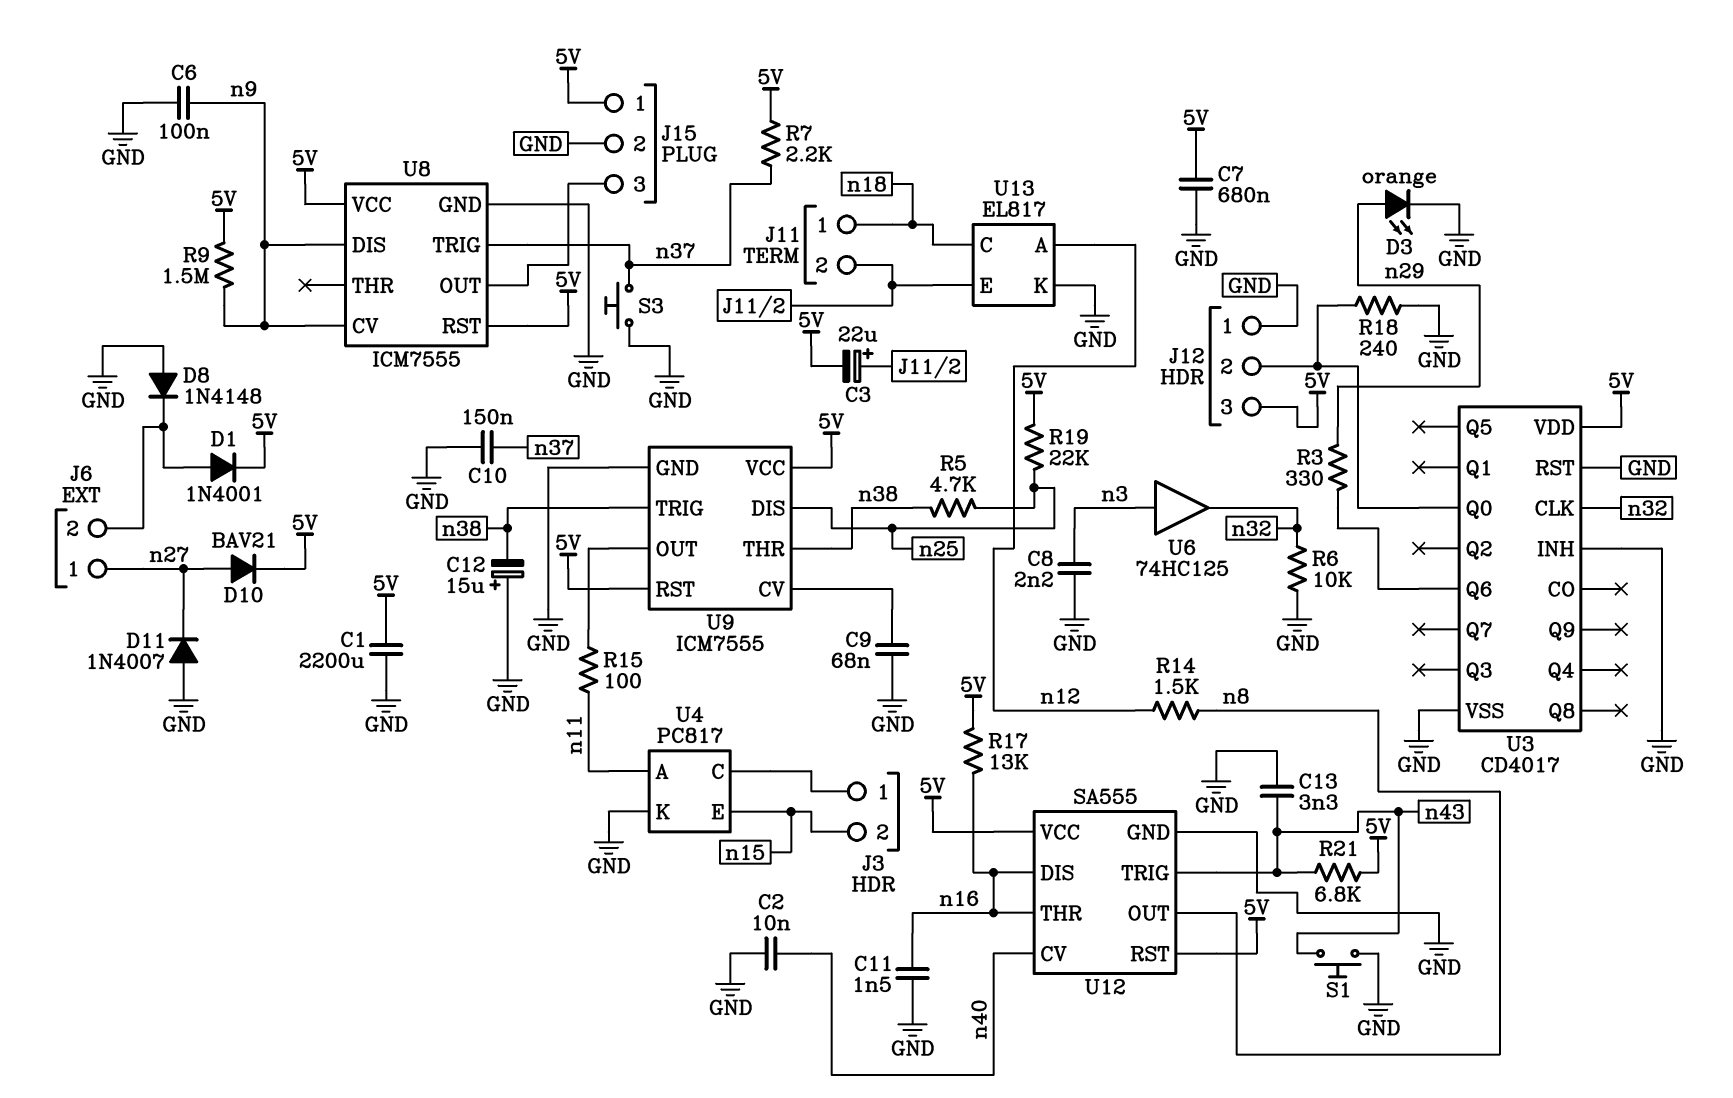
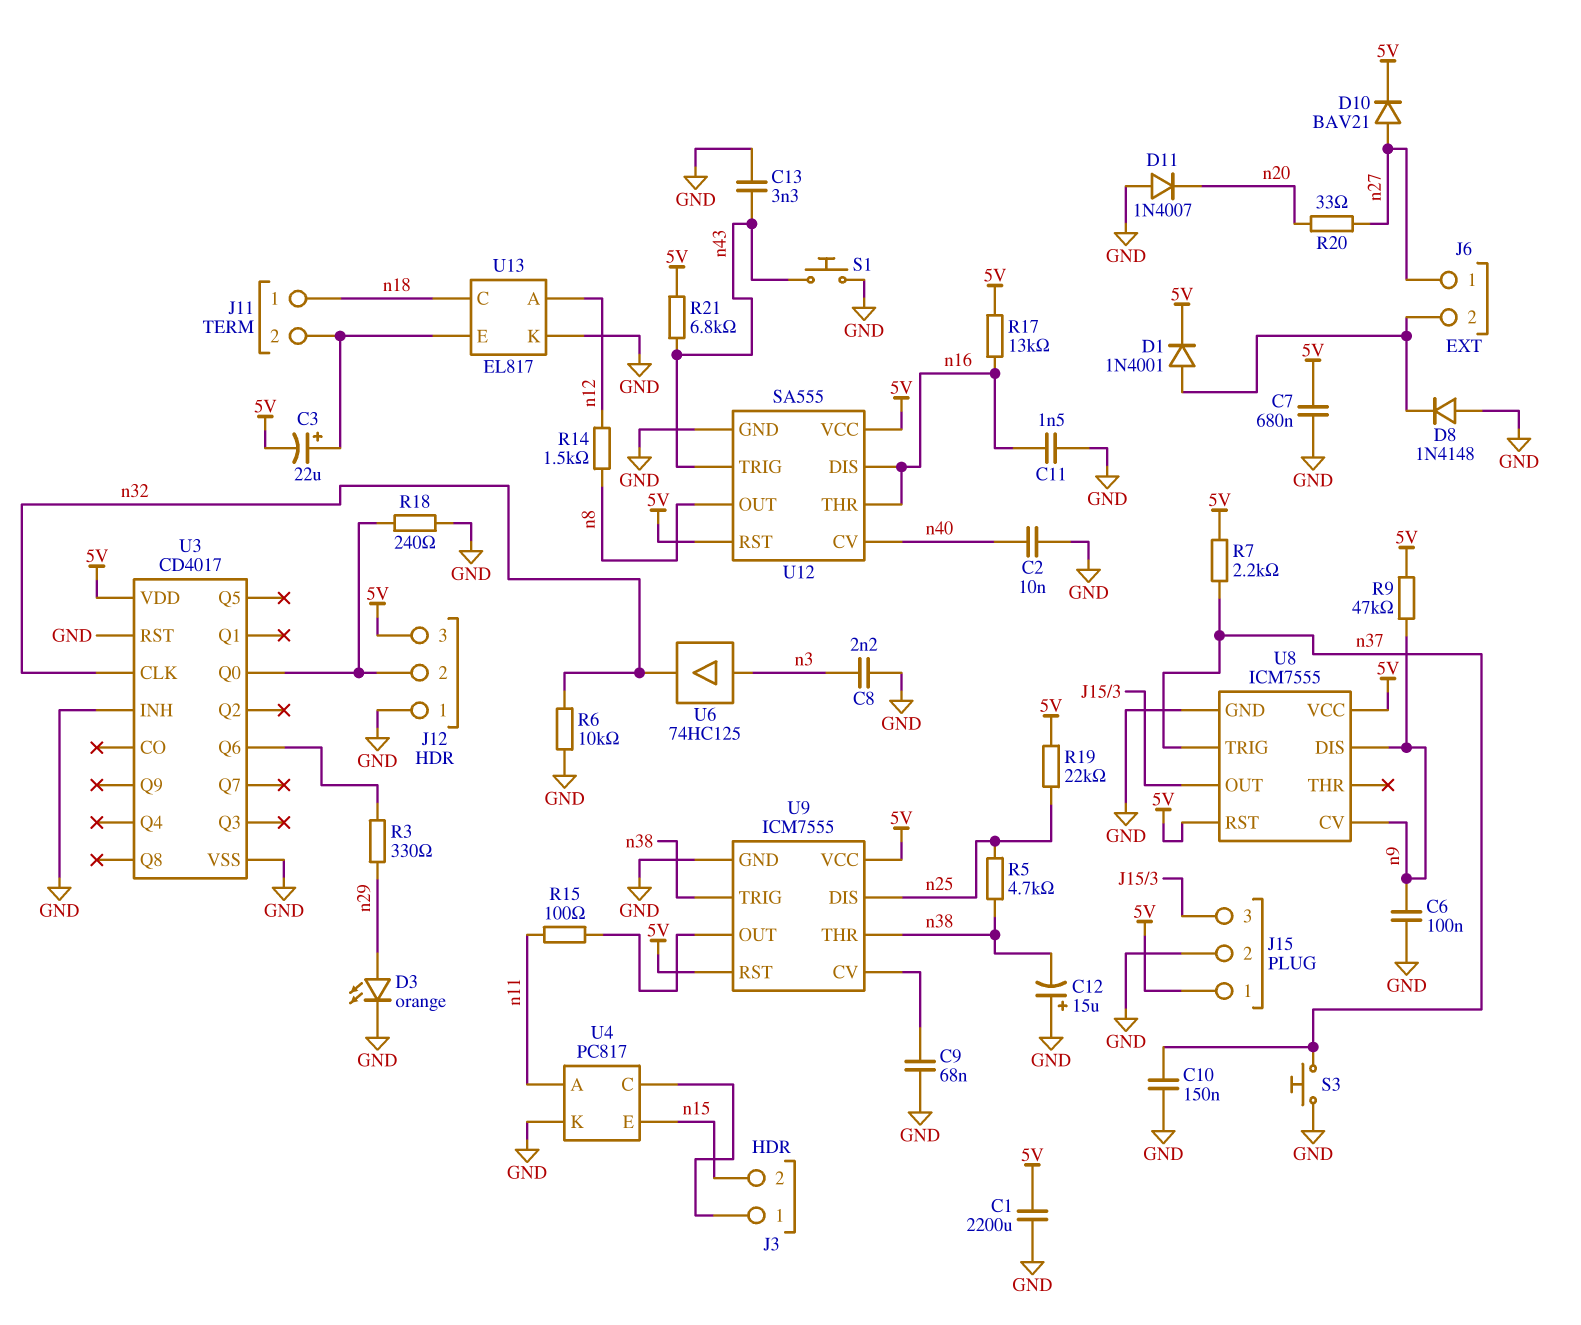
D11: diode 1N4007 (A GND, K n27) -> diode 1N4007 (A GND, K n20)
R9: 1.5M (5V, n9) -> 47k (5V, n9)
R20: none -> 33 (n20, n27)

